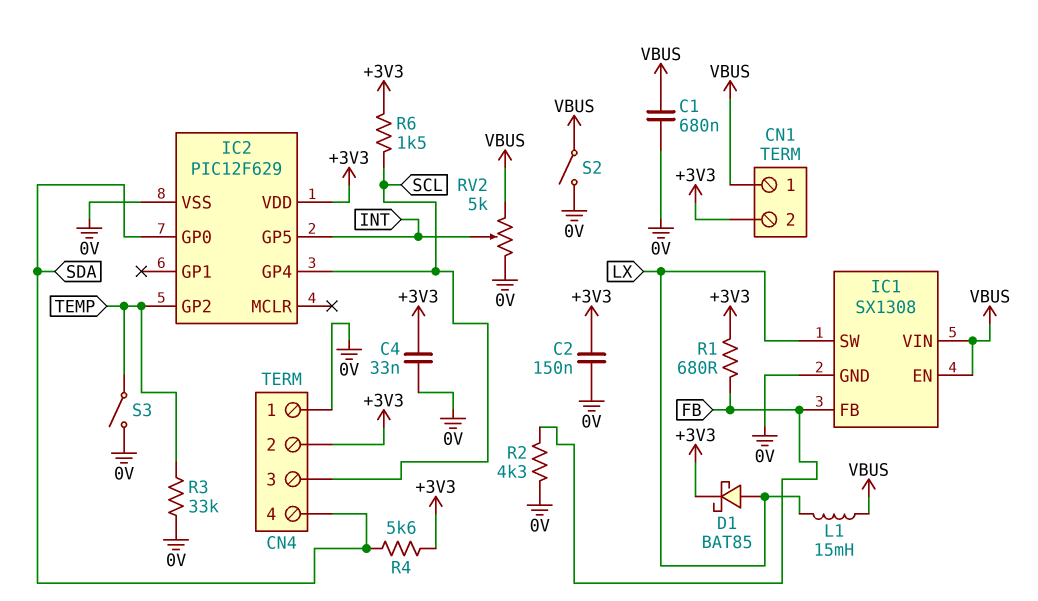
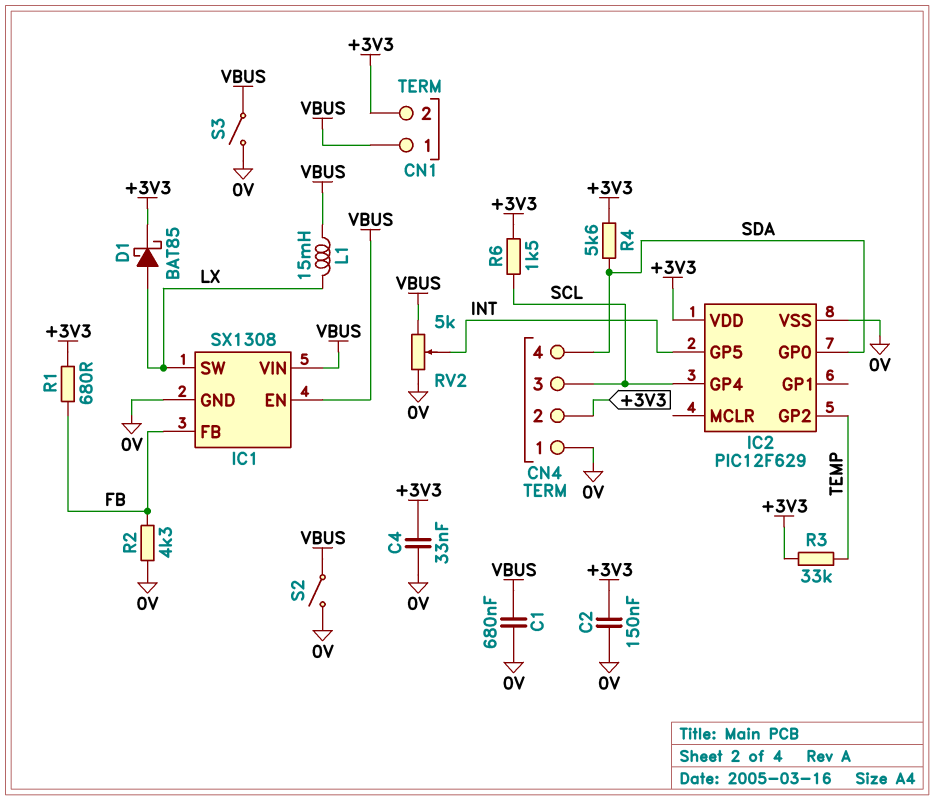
R3: 33k (0V, TEMP) -> 33k (+3V3, TEMP)
S3: switch (0V, TEMP) -> switch (0V, VBUS)

